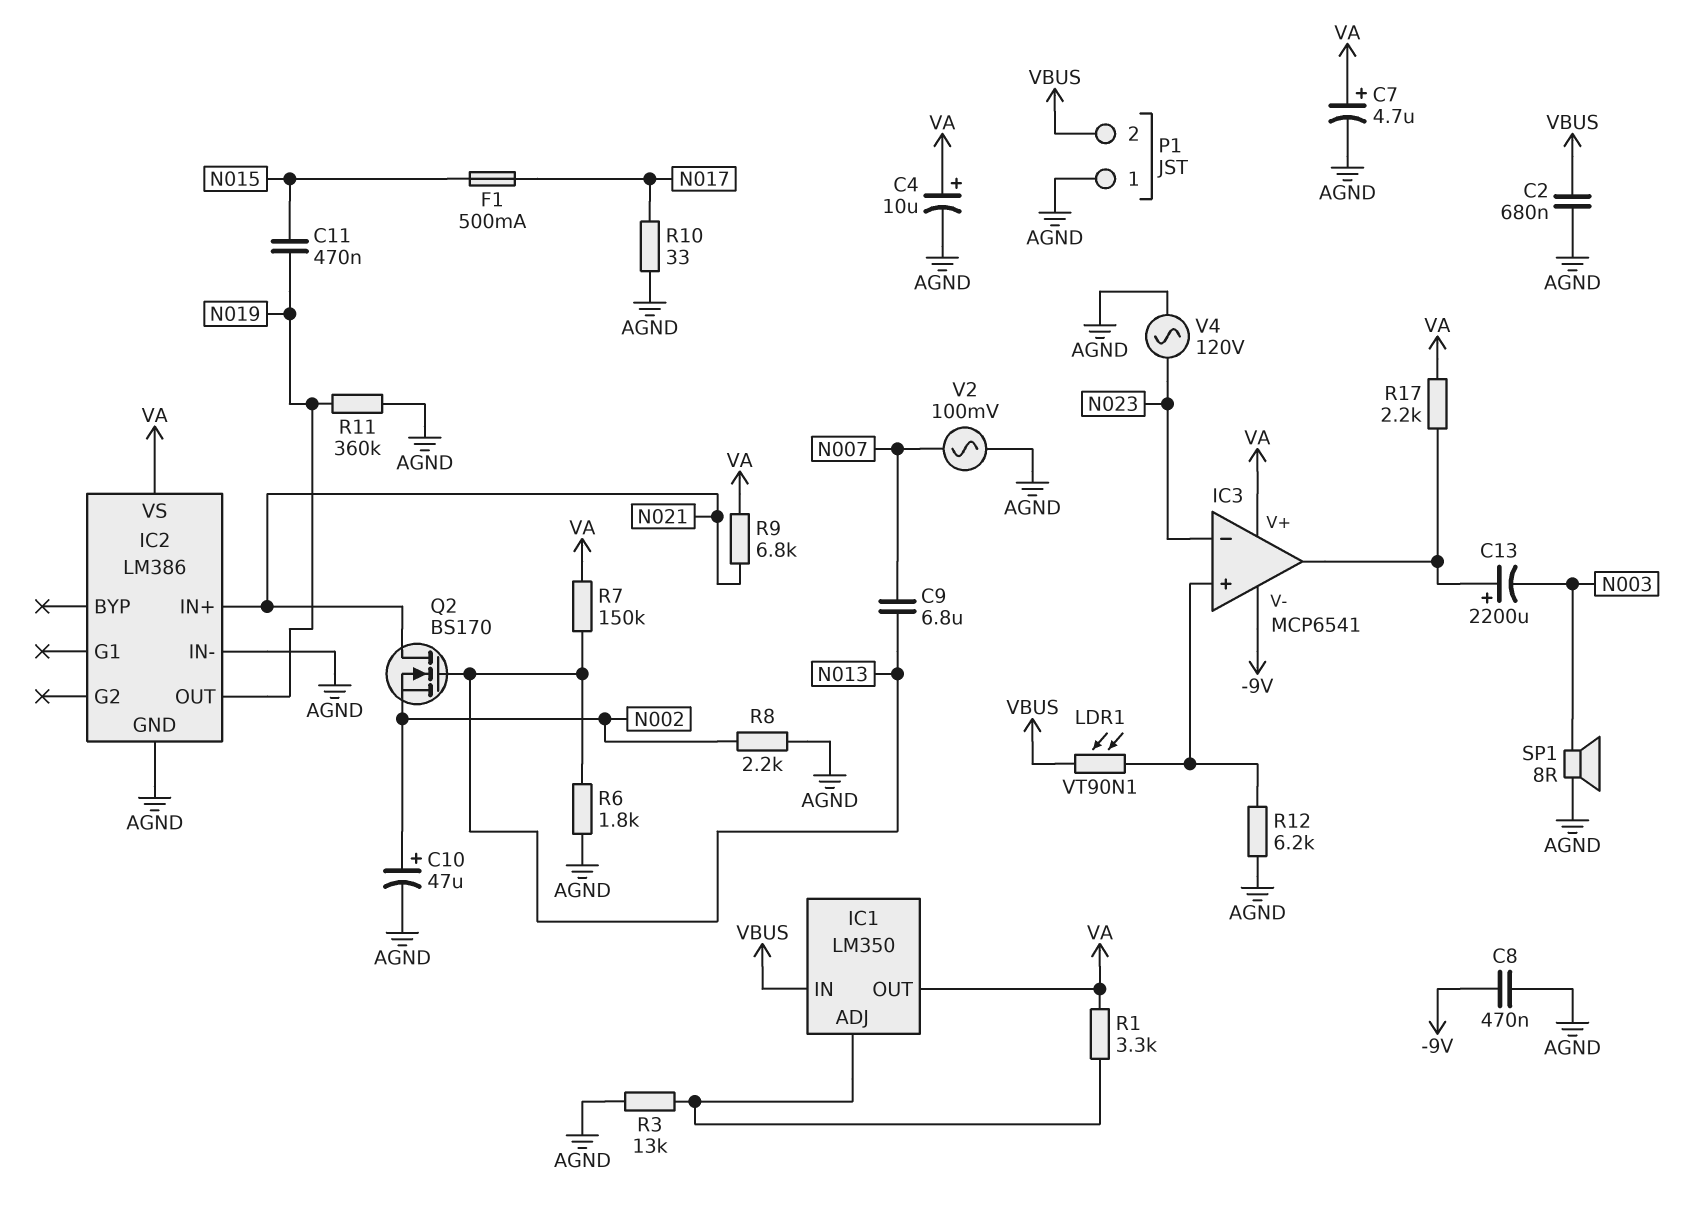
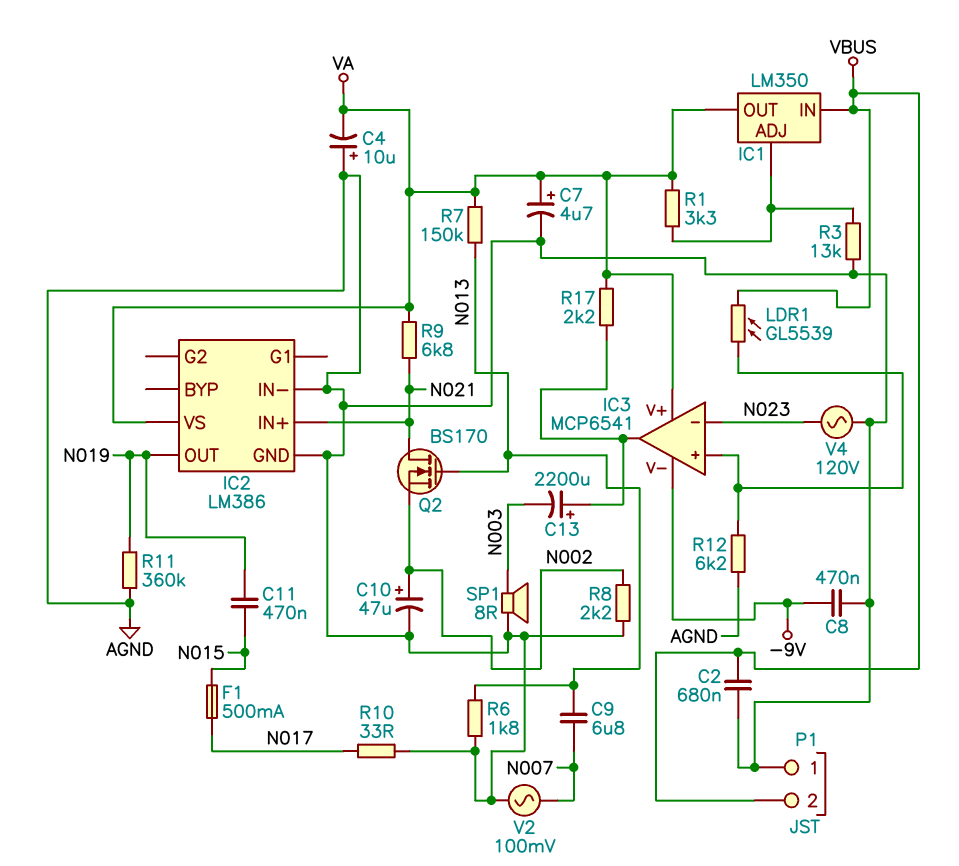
C4: 10uF (plus VA, minus AGND) -> 10uF (plus AGND, minus VA)
LDR1: VT90N1 (IC3/in+, VBUS) -> GL5539 (IC3/in+, VBUS)

